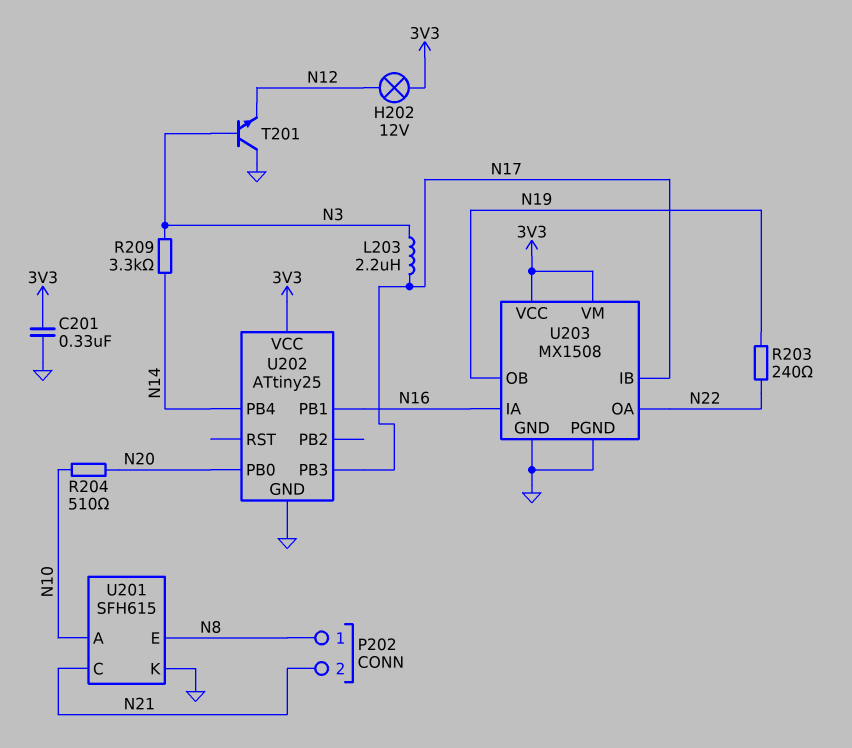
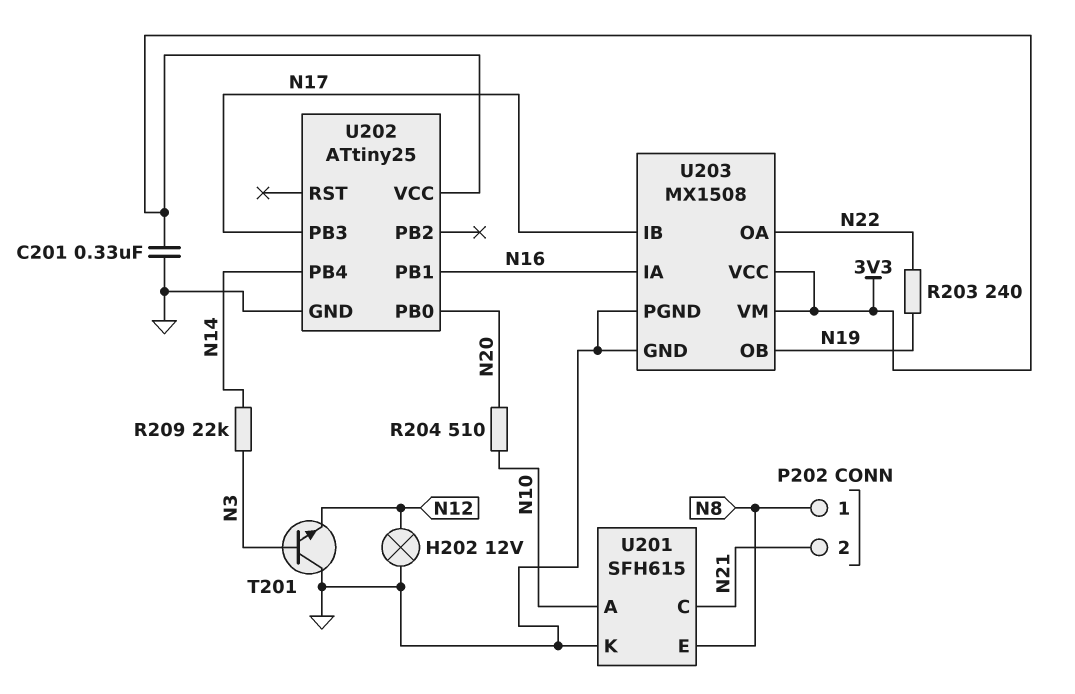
H202: lamp 12V (3V3, N12) -> lamp 12V (GND, N12)
L203: 2.2uH (N3, N17) -> none
R209: 3.3k (N3, N14) -> 22k (N3, N14)

